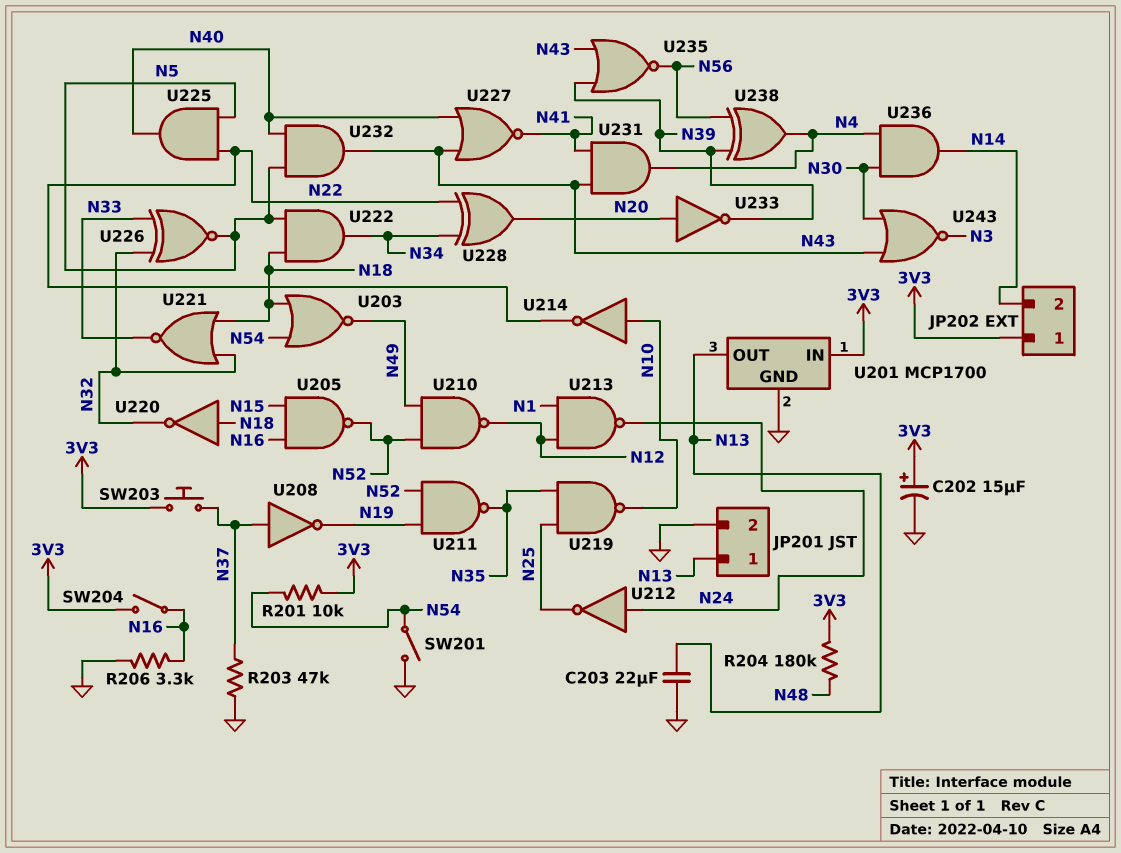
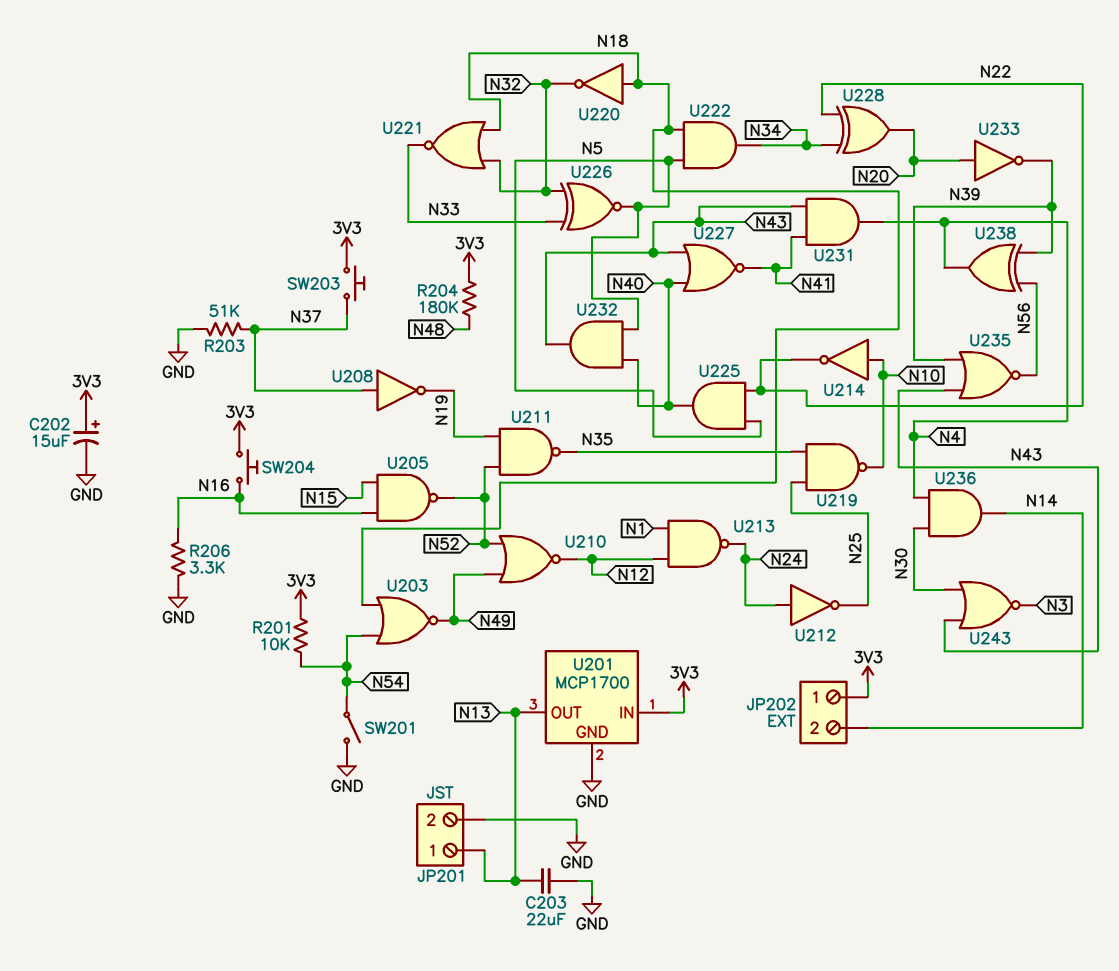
R203: 47k (GND, N37) -> 51k (GND, N37)
SW204: switch (3V3, N16) -> button (3V3, N16)
U210: NAND (in N49, in N52, out N12) -> NOR (in N49, in N52, out N12)

